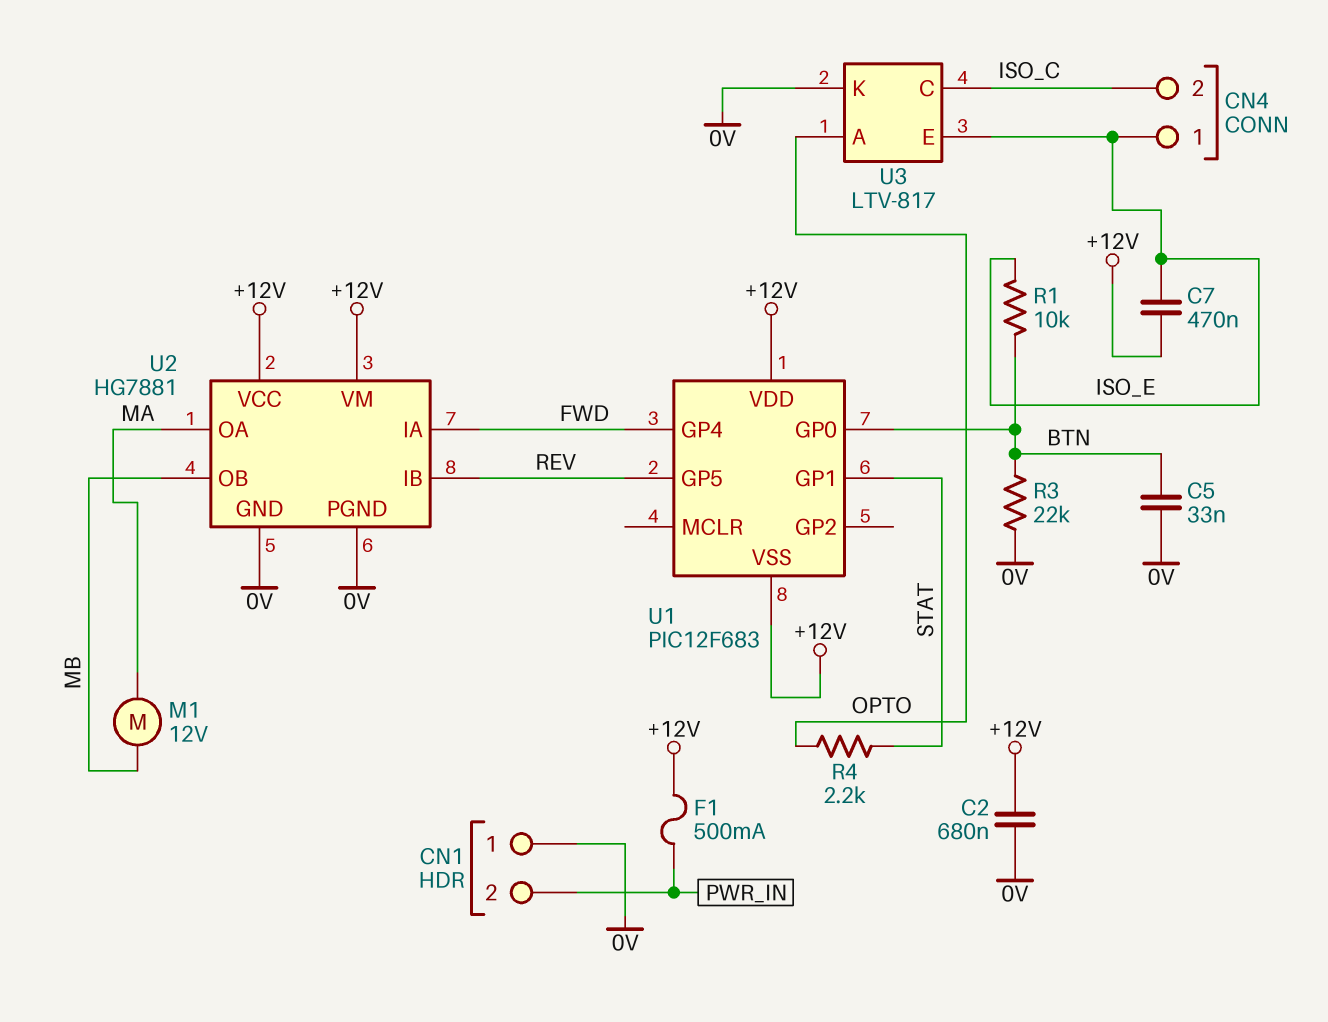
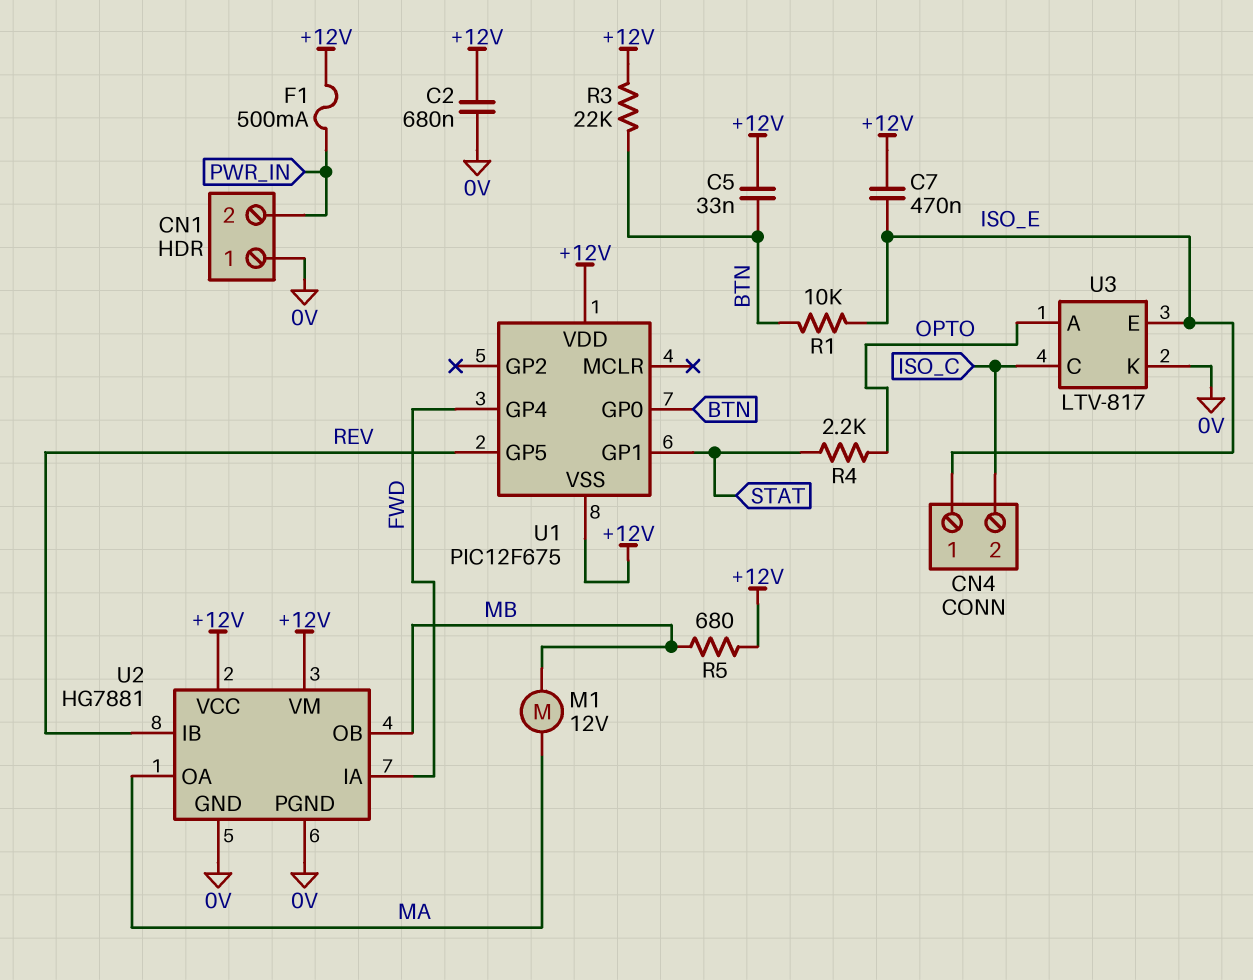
C5: 33nF (0V, BTN) -> 33nF (+12V, BTN)
R3: 22k (0V, BTN) -> 22k (+12V, BTN)
R5: none -> 680 (+12V, MB)
U1: PIC12F683 -> PIC12F675

